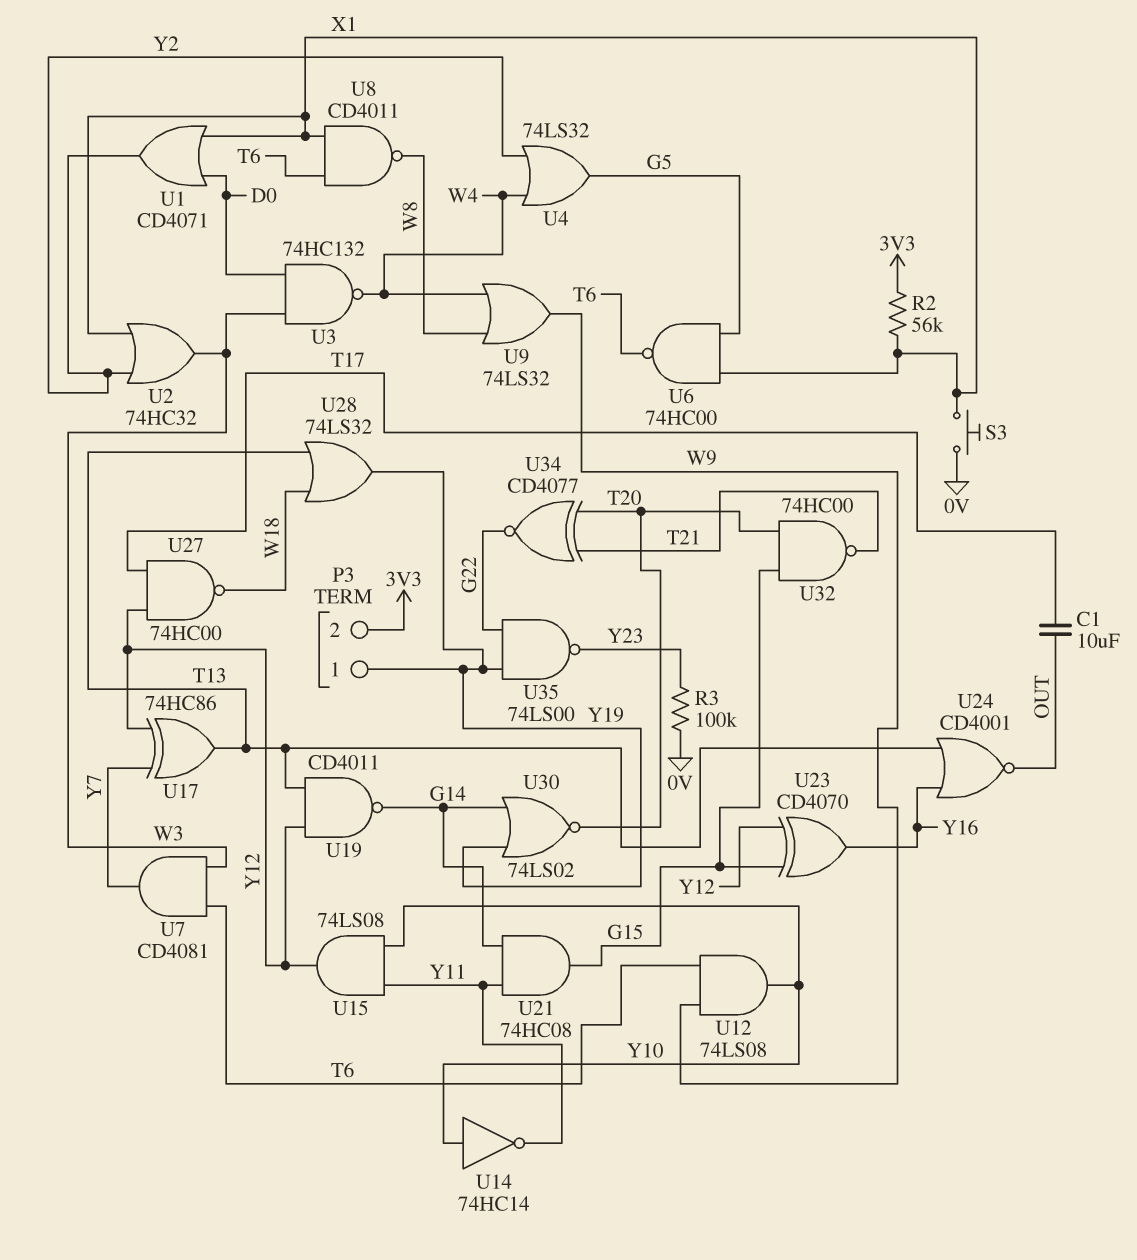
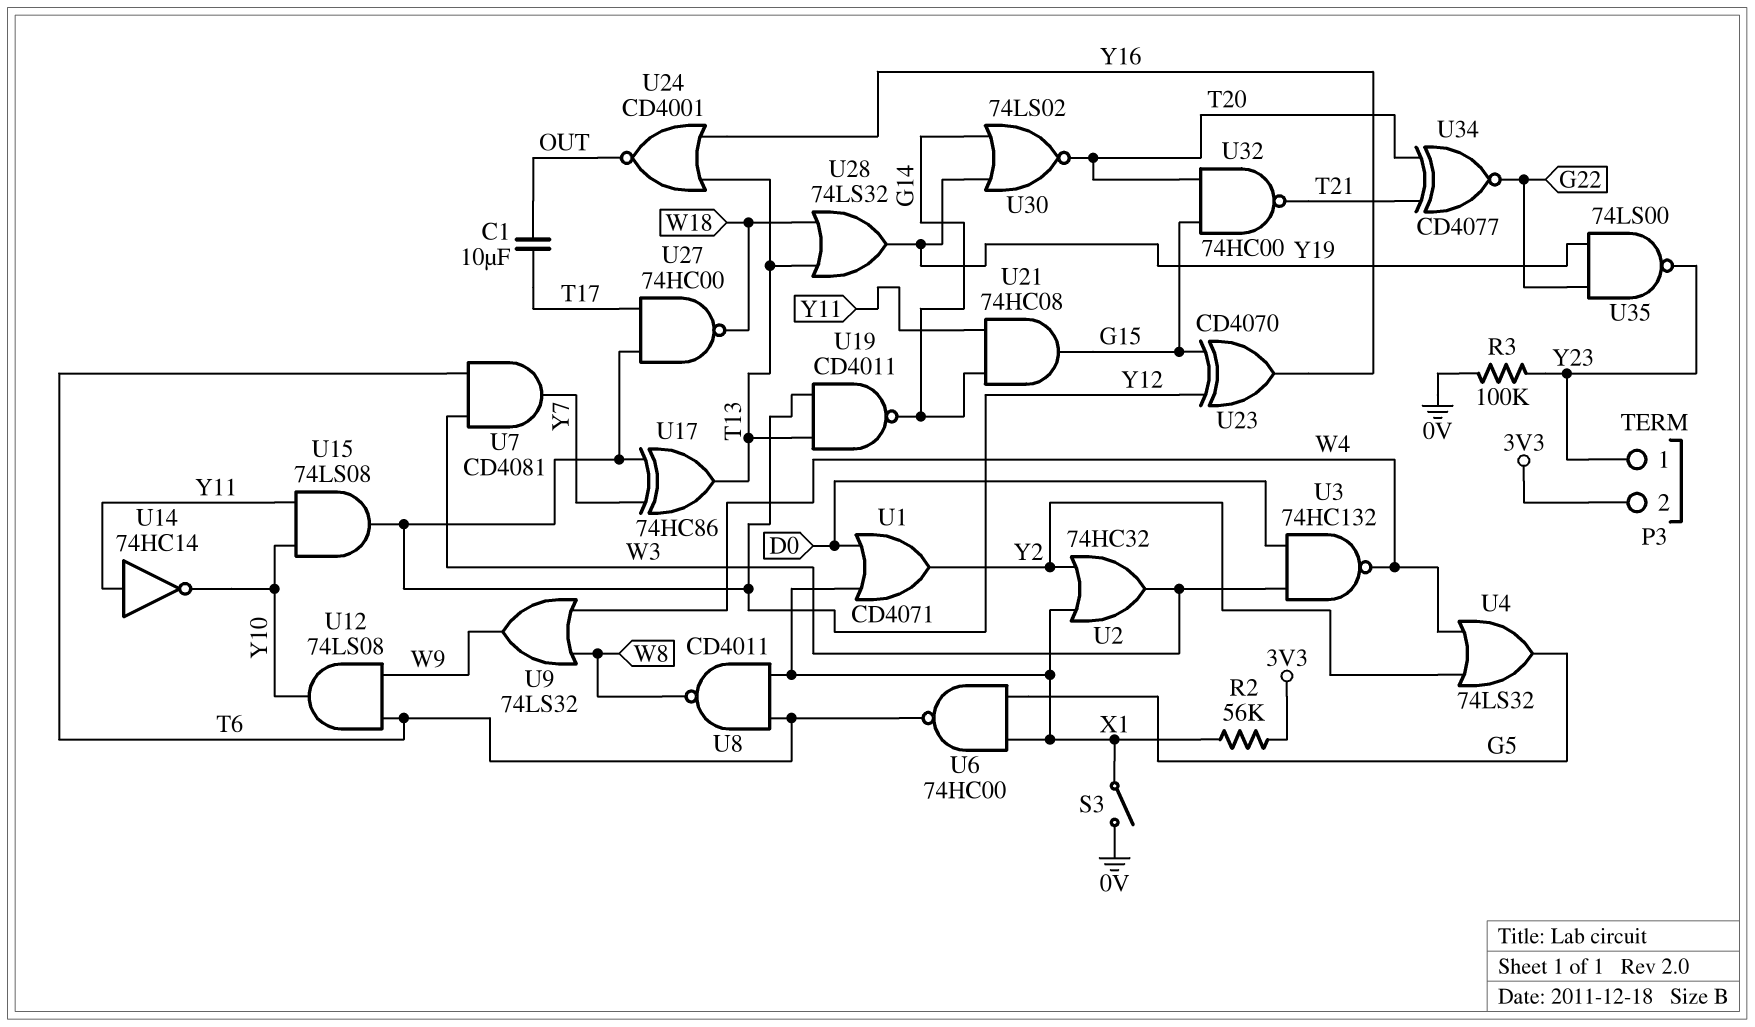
P3 pin 1: Y19 -> Y23
S3: button (0V, X1) -> switch (0V, X1)
U14: NOT 74HC14 (in Y10, out Y11) -> NOT 74HC14 (in Y11, out Y10)

